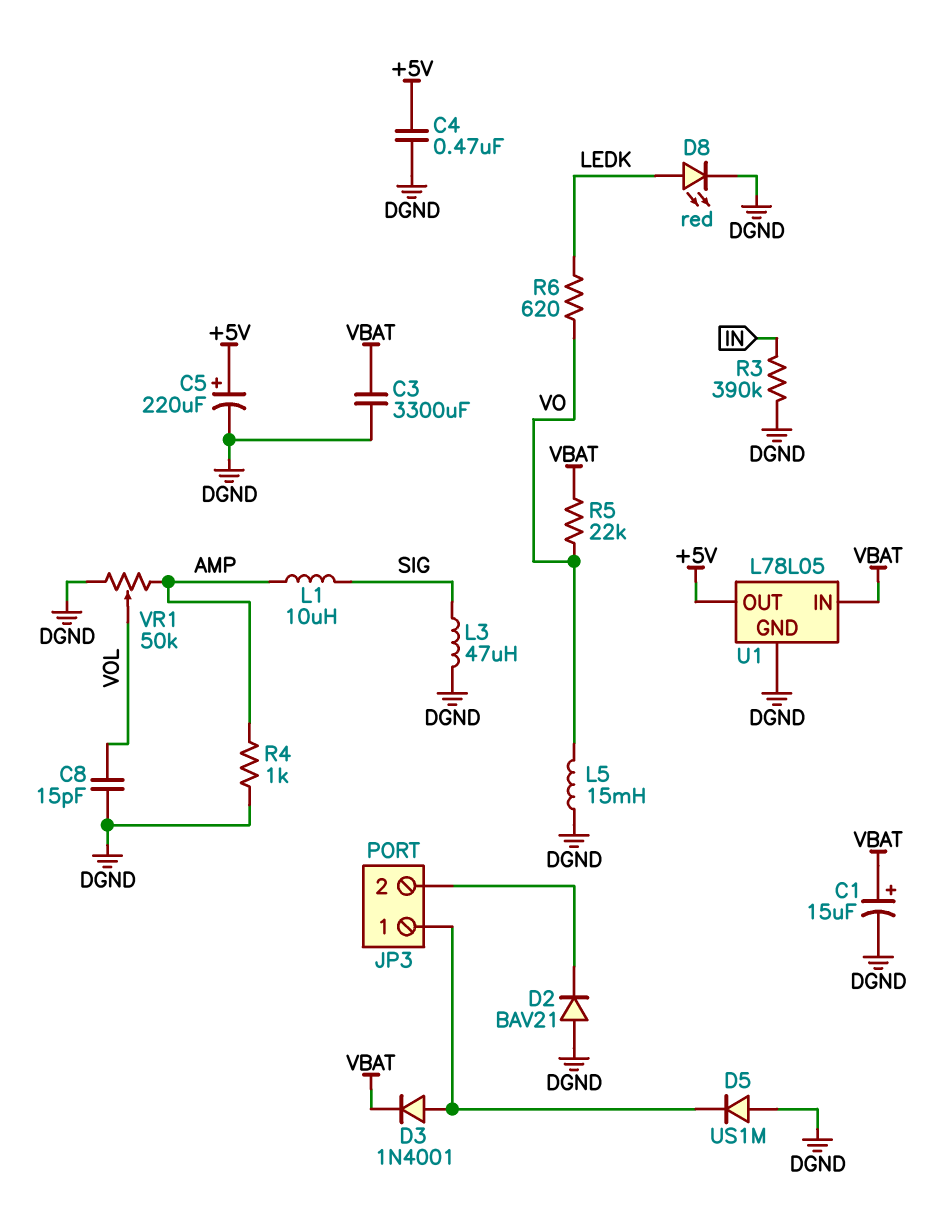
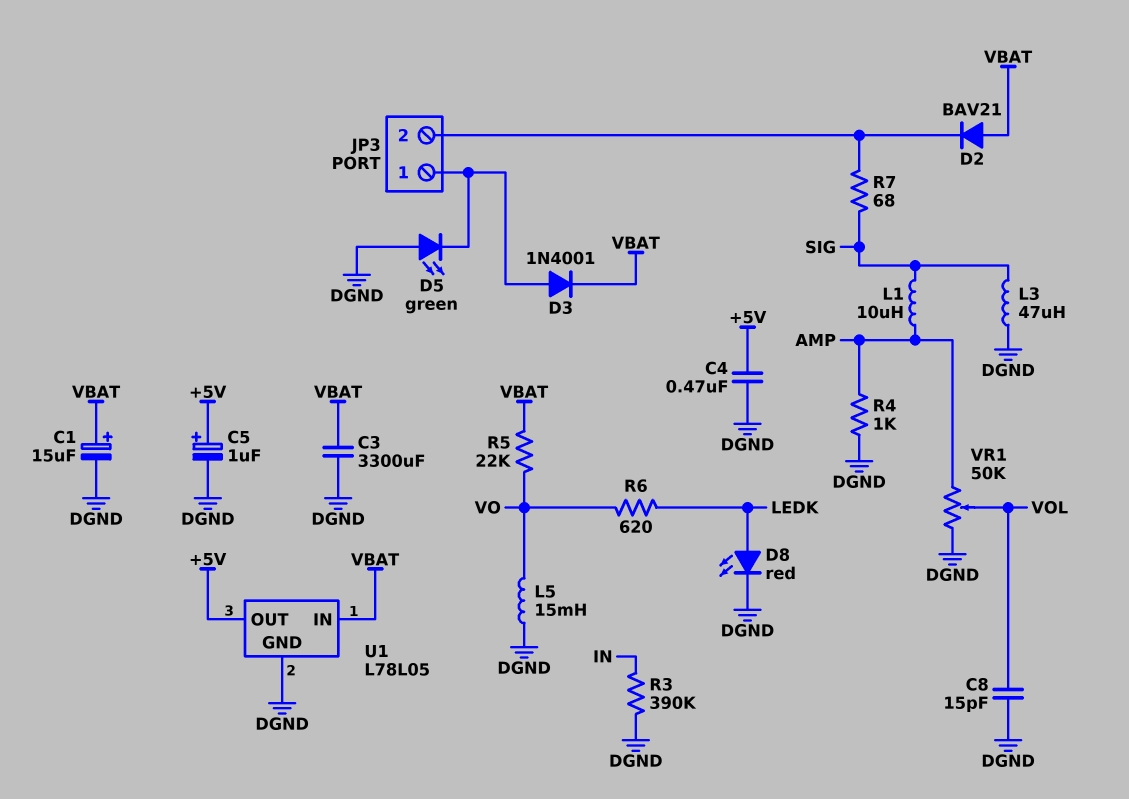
C5: 220uF (plus +5V, minus DGND) -> 1uF (plus +5V, minus DGND)
D2: diode BAV21 (A DGND, K JP3/2) -> diode BAV21 (A VBAT, K JP3/2)
D5: diode US1M (A DGND, K JP3/1) -> LED green (A DGND, K JP3/1)
R7: none -> 68 (JP3/2, SIG)

